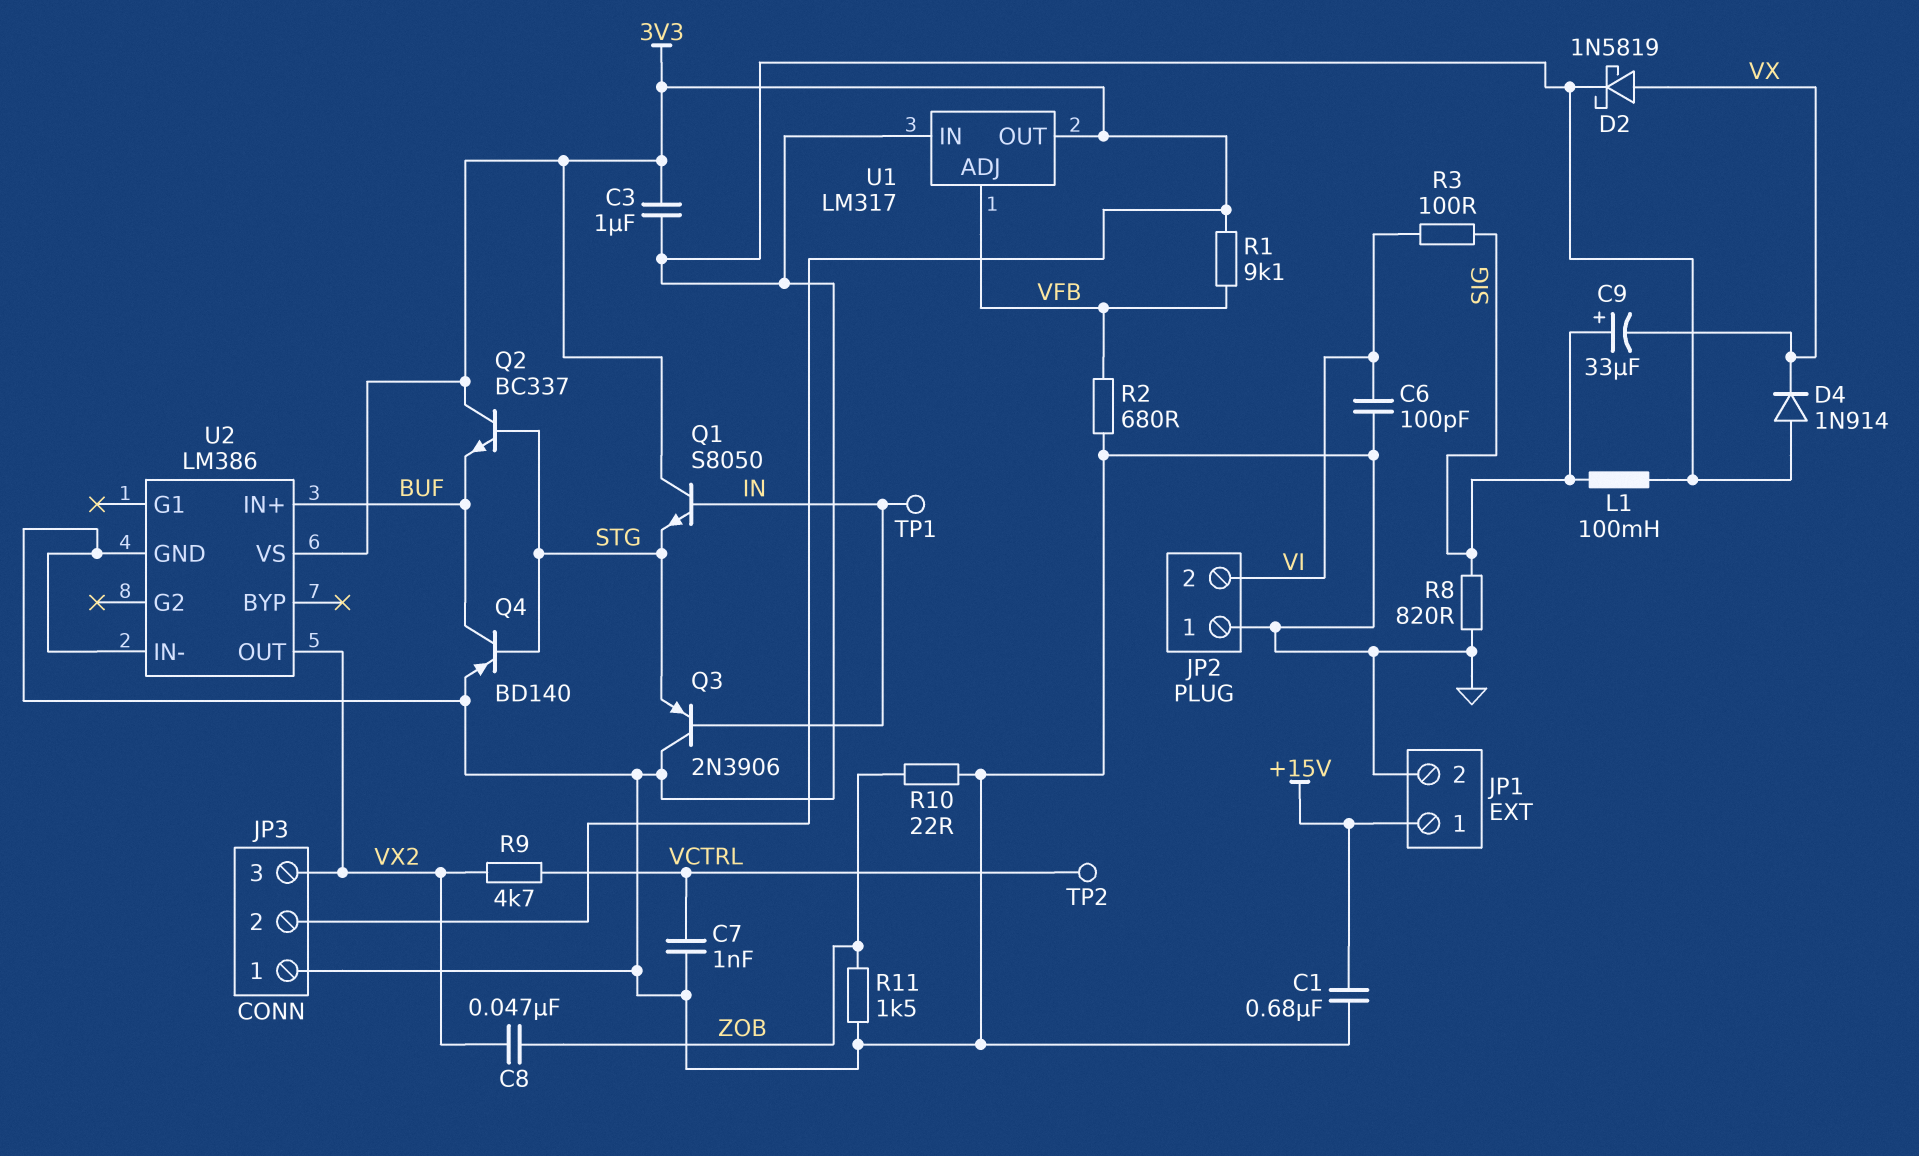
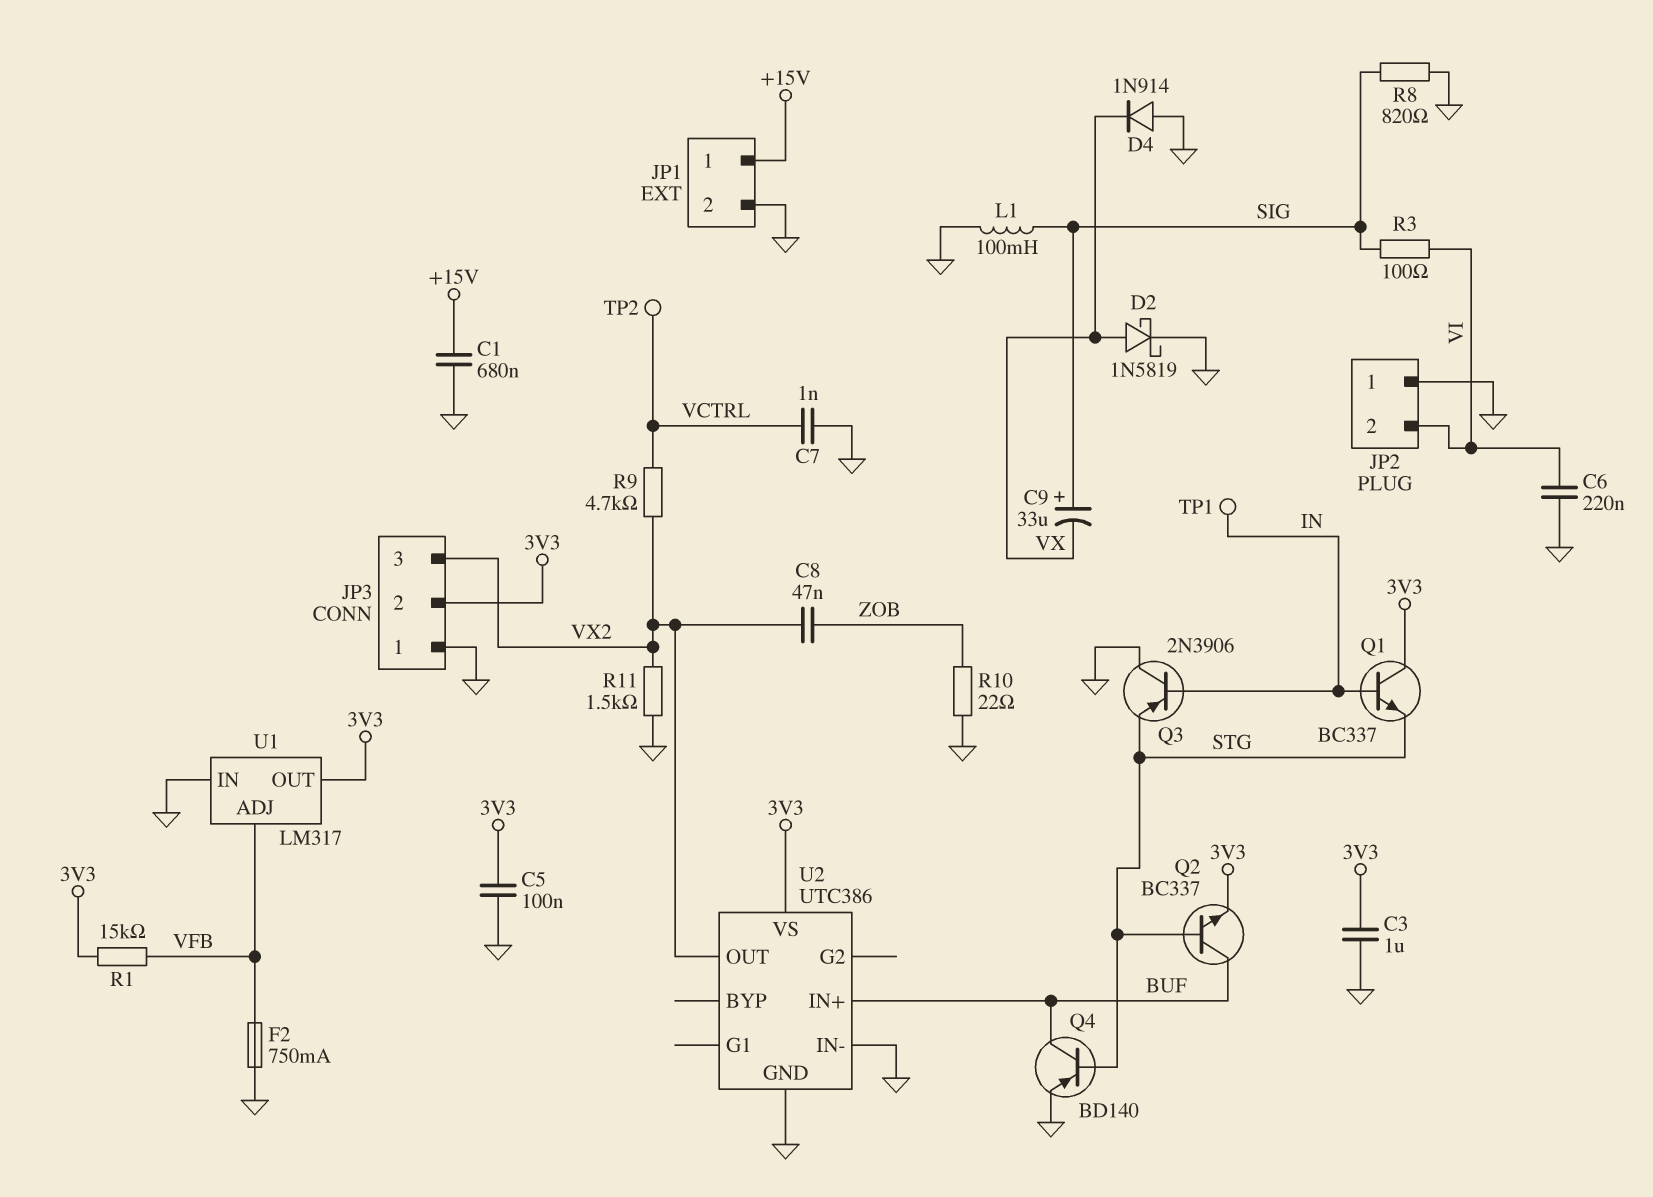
C5: none -> 100nF (3V3, GND)
C6: 100pF (GND, VI) -> 220nF (GND, VI)
F2: none -> 750mA (GND, VFB)
Q1: NPN S8050 (B IN, C 3V3, E STG) -> NPN BC337 (B IN, C 3V3, E STG)
Q2: NPN BC337 (B STG, C 3V3, E BUF) -> NPN BC337 (B STG, C BUF, E 3V3)
R1: 9.1k (3V3, VFB) -> 15k (3V3, VFB)
R2: 680 (GND, VFB) -> none
R11: 1.5k (GND, ZOB) -> 1.5k (GND, VX2)
U2: LM386 -> UTC386

